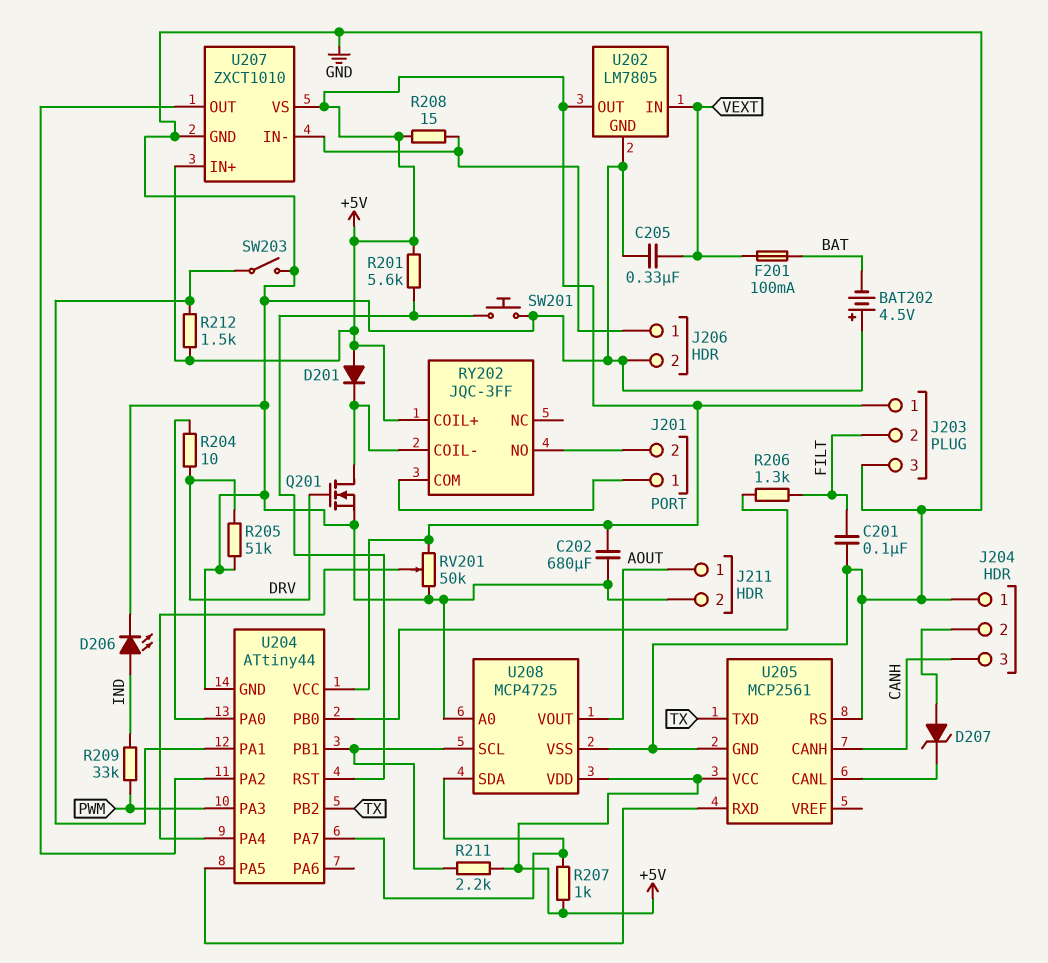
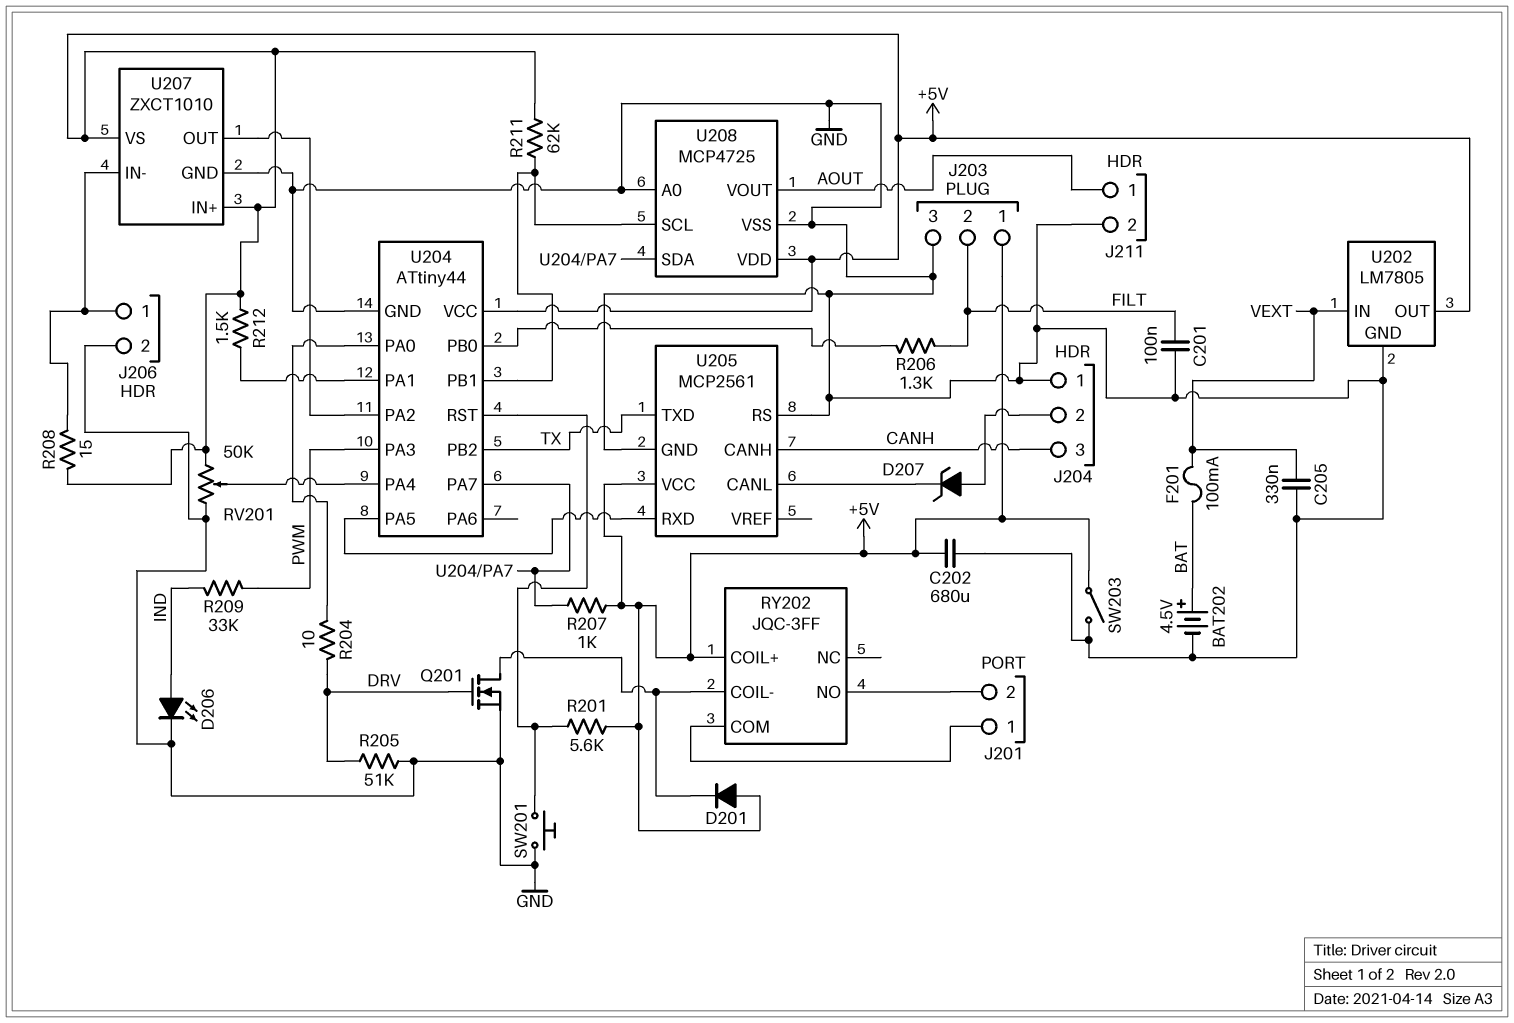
BAT202: 4.5V (plus GND, minus BAT) -> 4.5V (plus BAT, minus GND)
R211: 2.2k (+5V, U204/PB1) -> 62k (+5V, U204/PB1)
SW203: switch (GND, U204/PA1) -> switch (+5V, GND)

